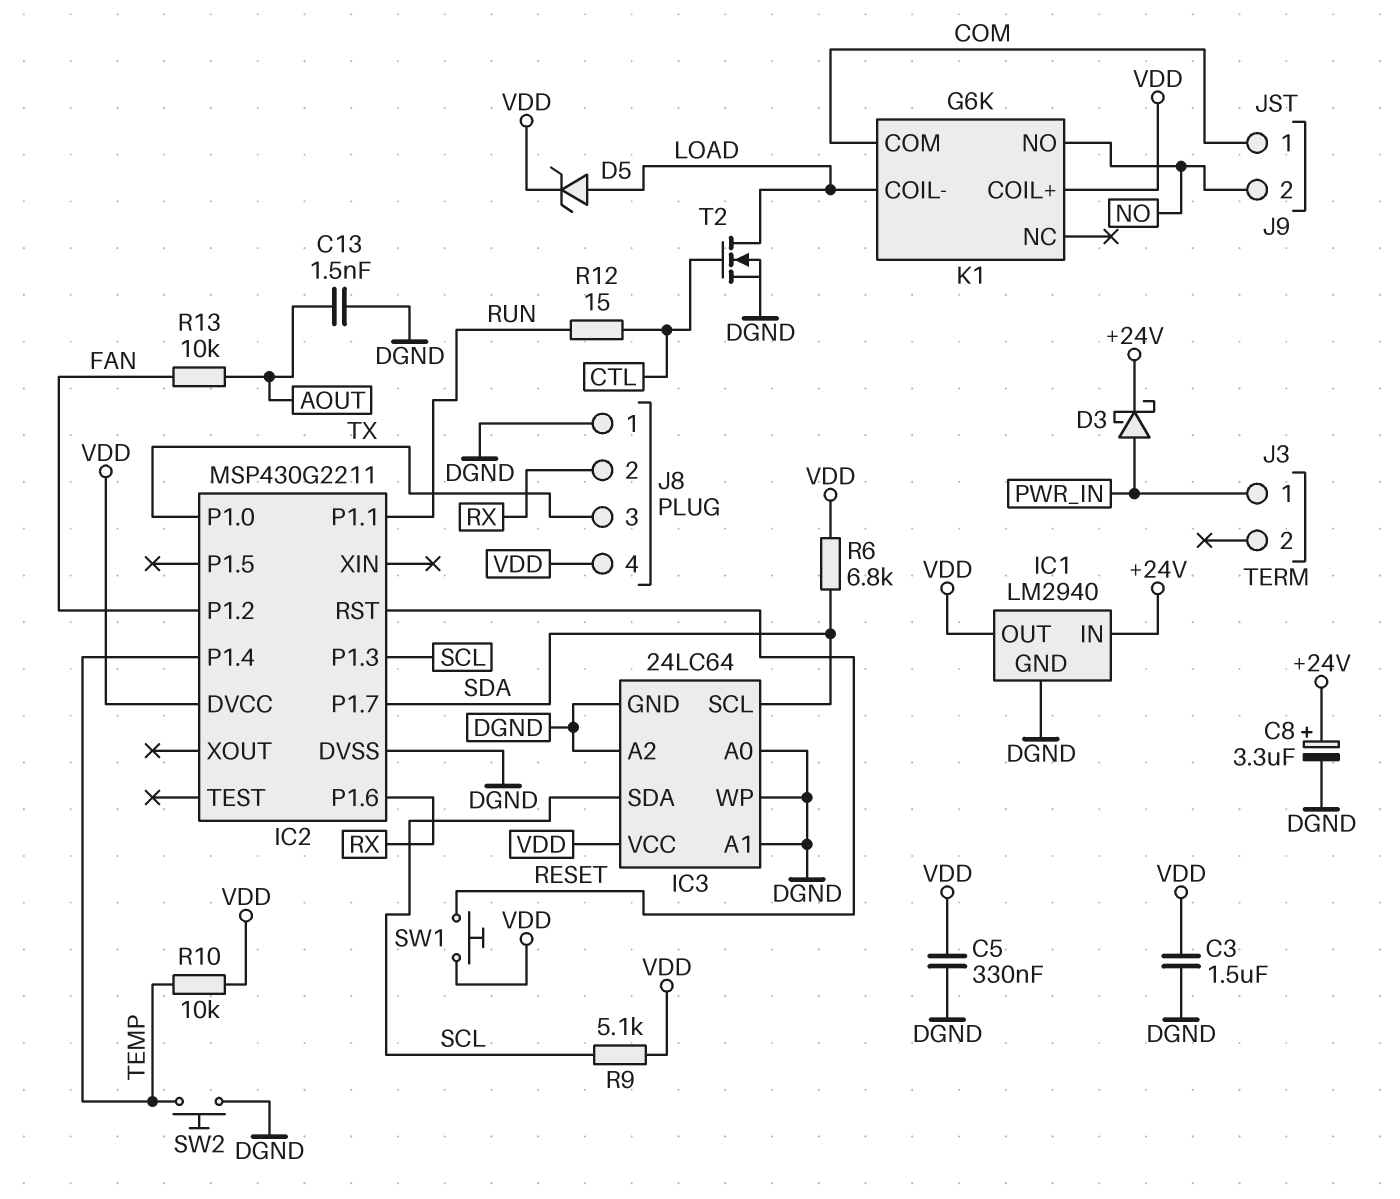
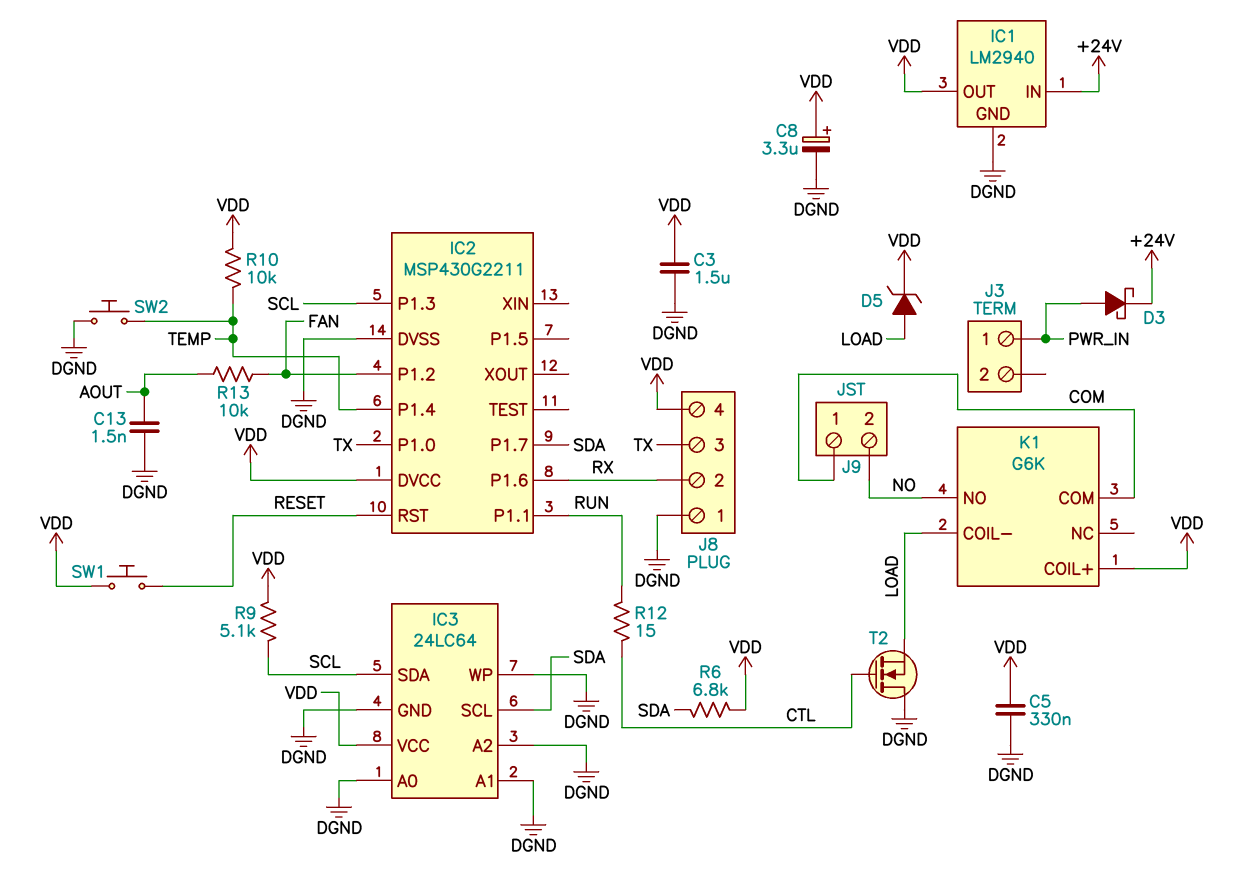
C8: 3.3uF (plus +24V, minus DGND) -> 3.3uF (plus VDD, minus DGND)
T2: NMOS (G CTL, D LOAD, S DGND) -> NMOS (G CTL, D DGND, S LOAD)

